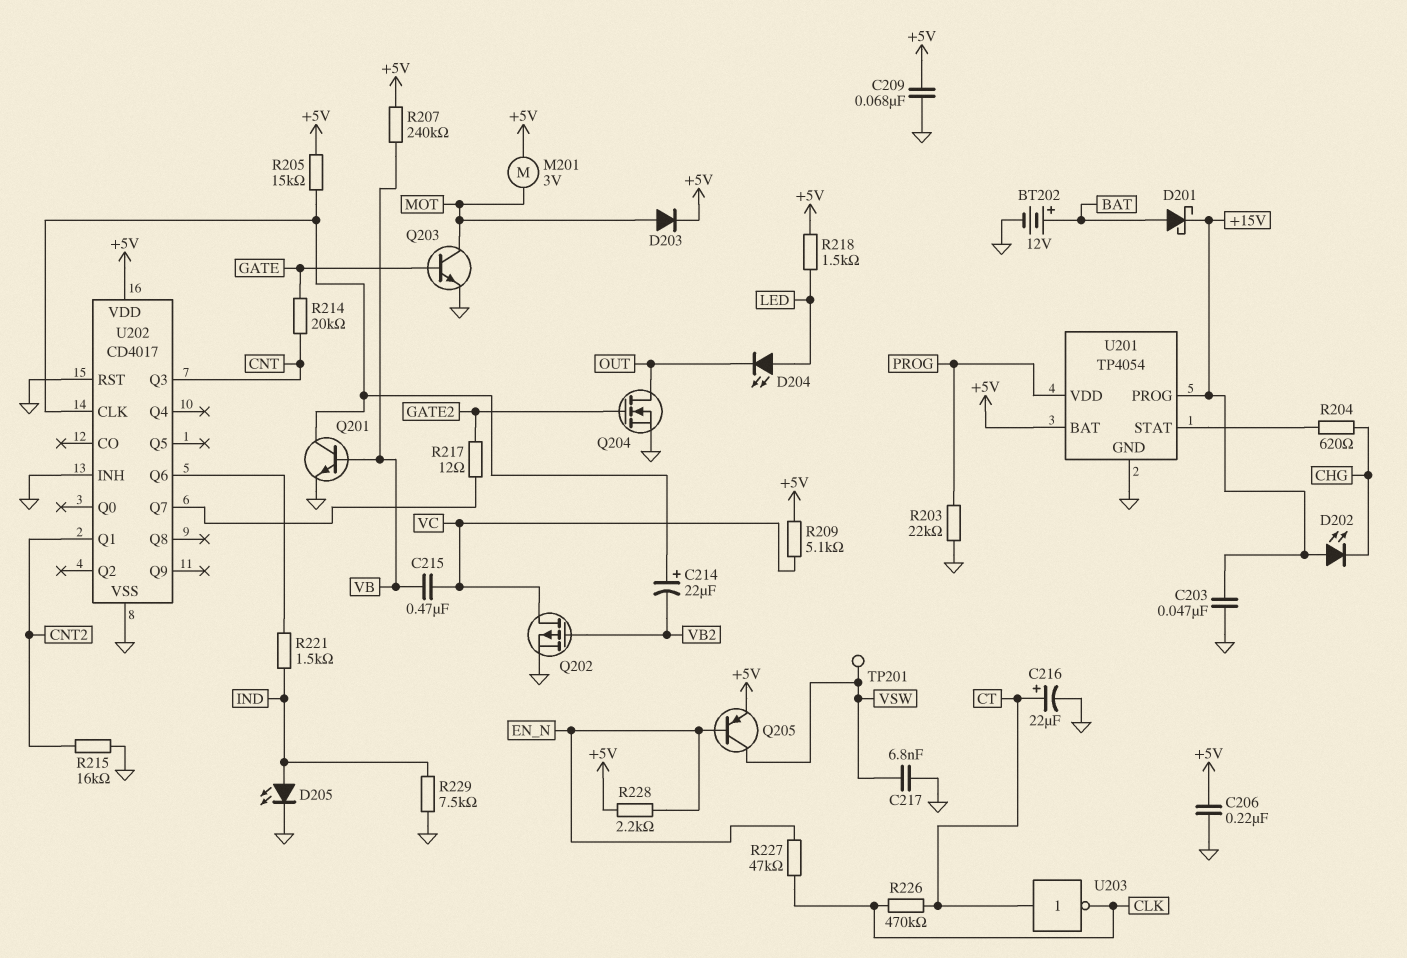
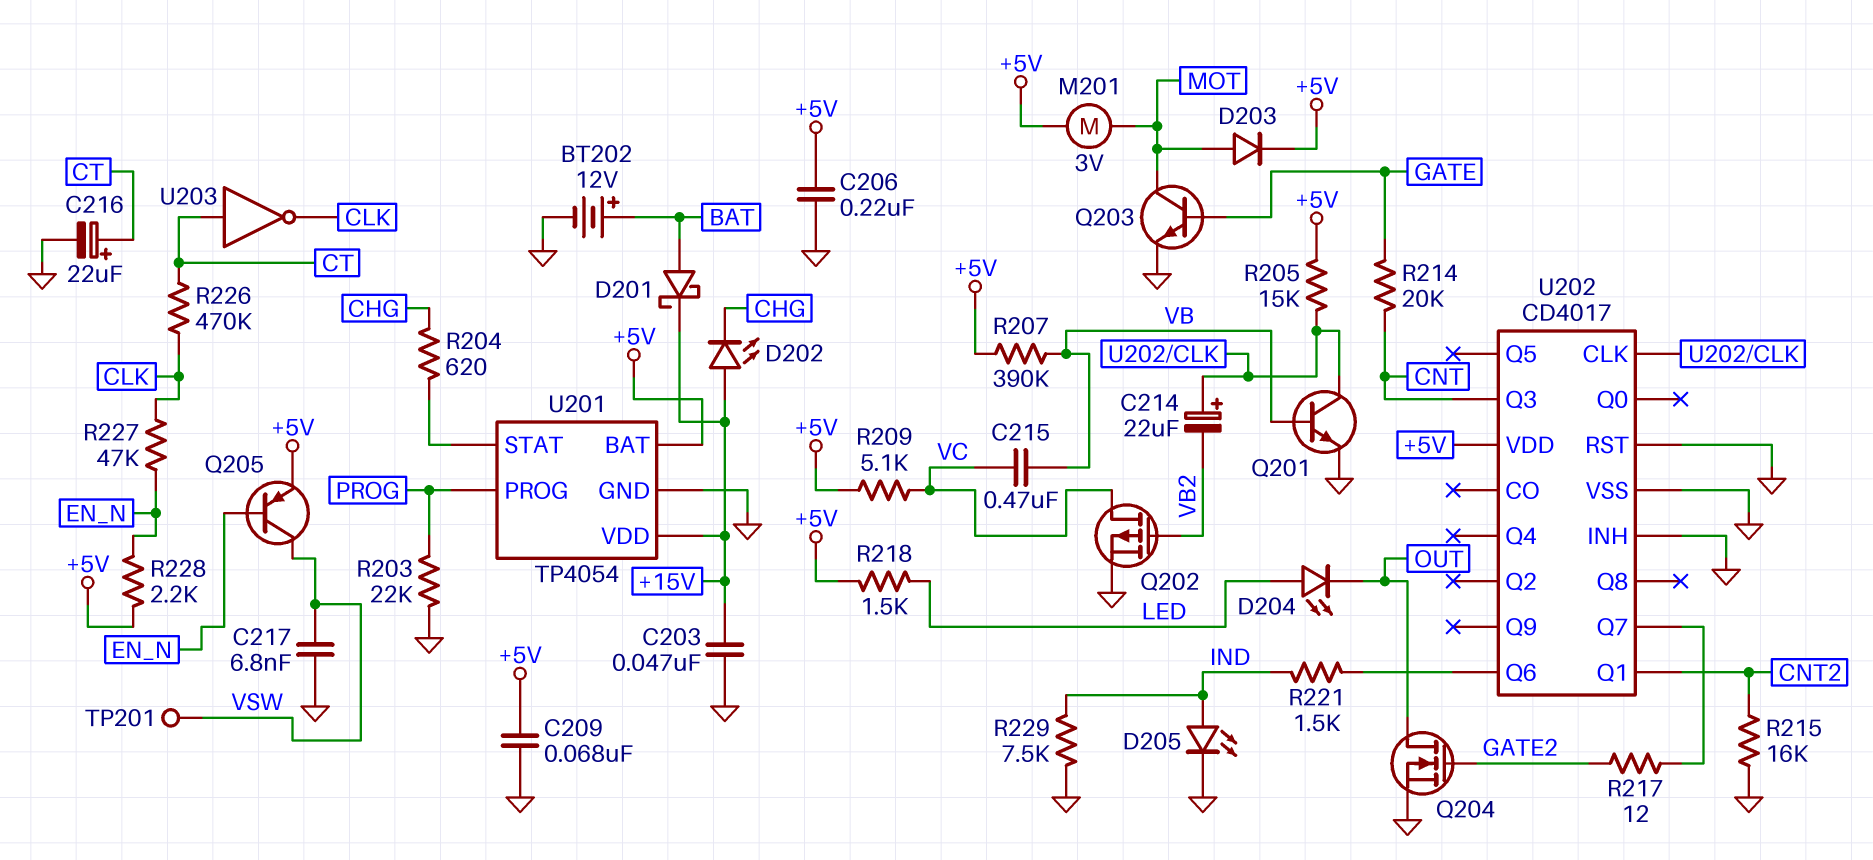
R207: 240k (+5V, VB) -> 390k (+5V, VB)
U201 pin PROG: +15V -> PROG
U201 pin VDD: PROG -> +15V

